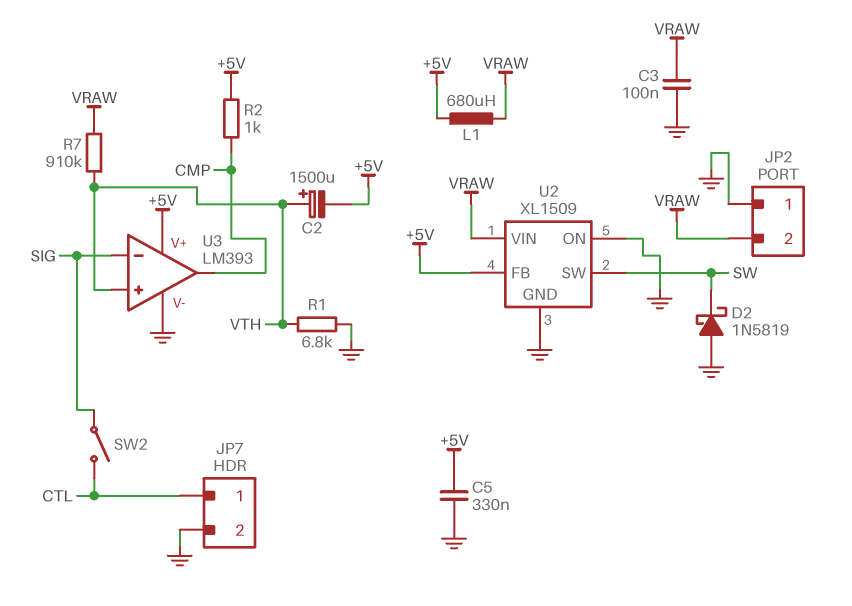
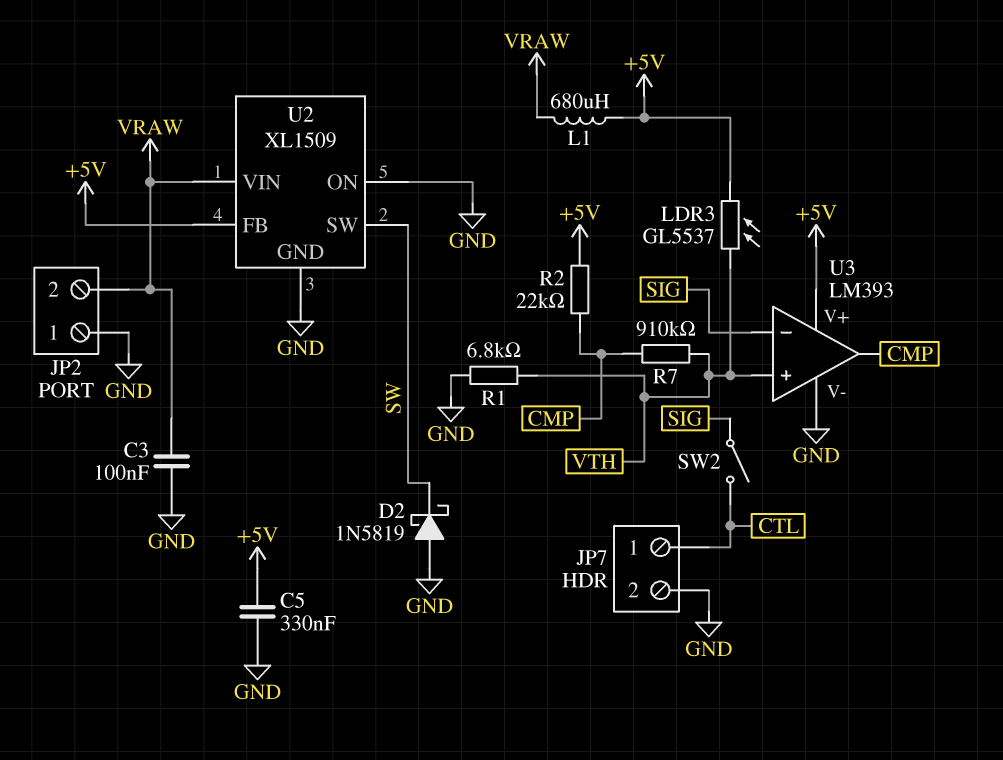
C2: 1500uF (plus VTH, minus +5V) -> none
LDR3: none -> GL5537 (+5V, VTH)
R2: 1k (+5V, CMP) -> 22k (+5V, CMP)
R7: 910k (VRAW, VTH) -> 910k (CMP, VTH)

